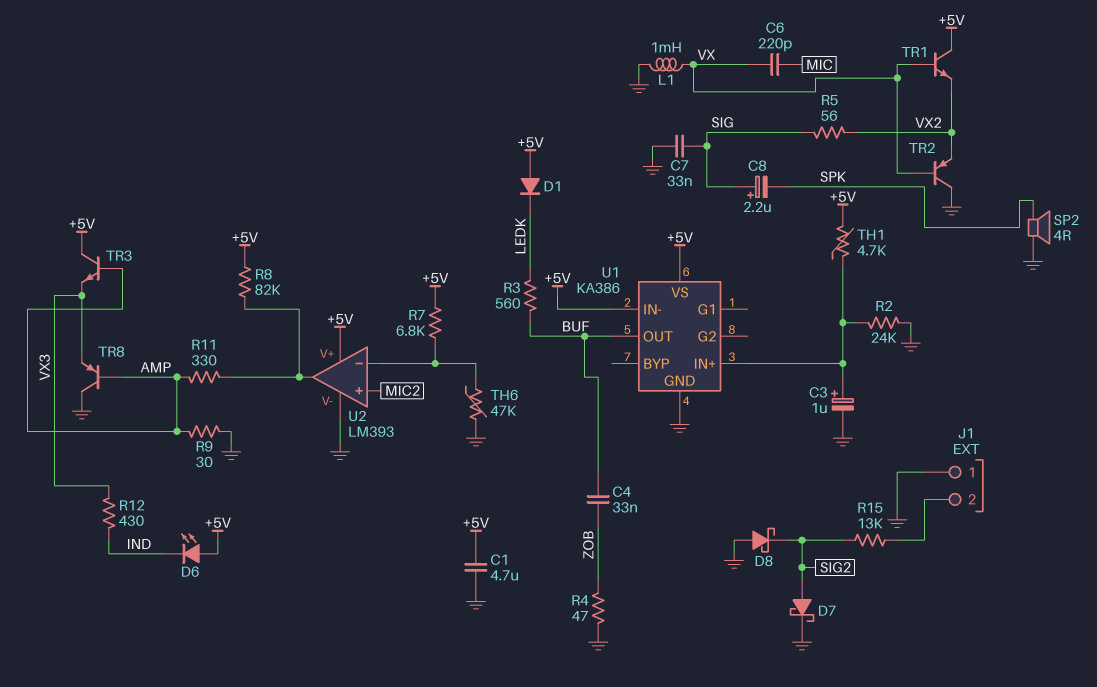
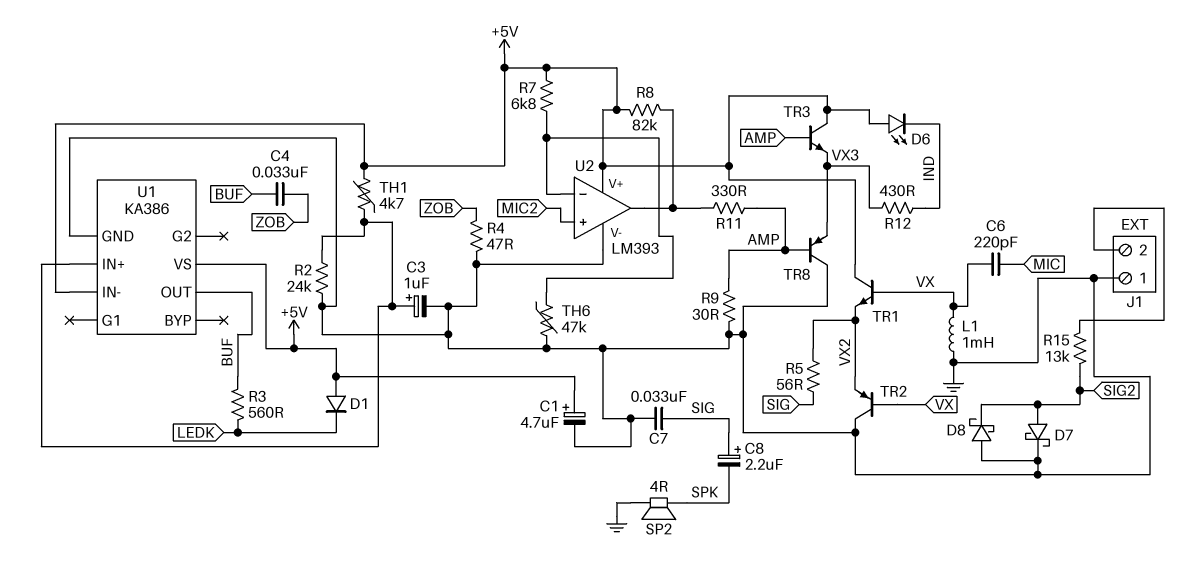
C1: 4.7uF (+5V, GND) -> 4.7uF (plus +5V, minus GND)

